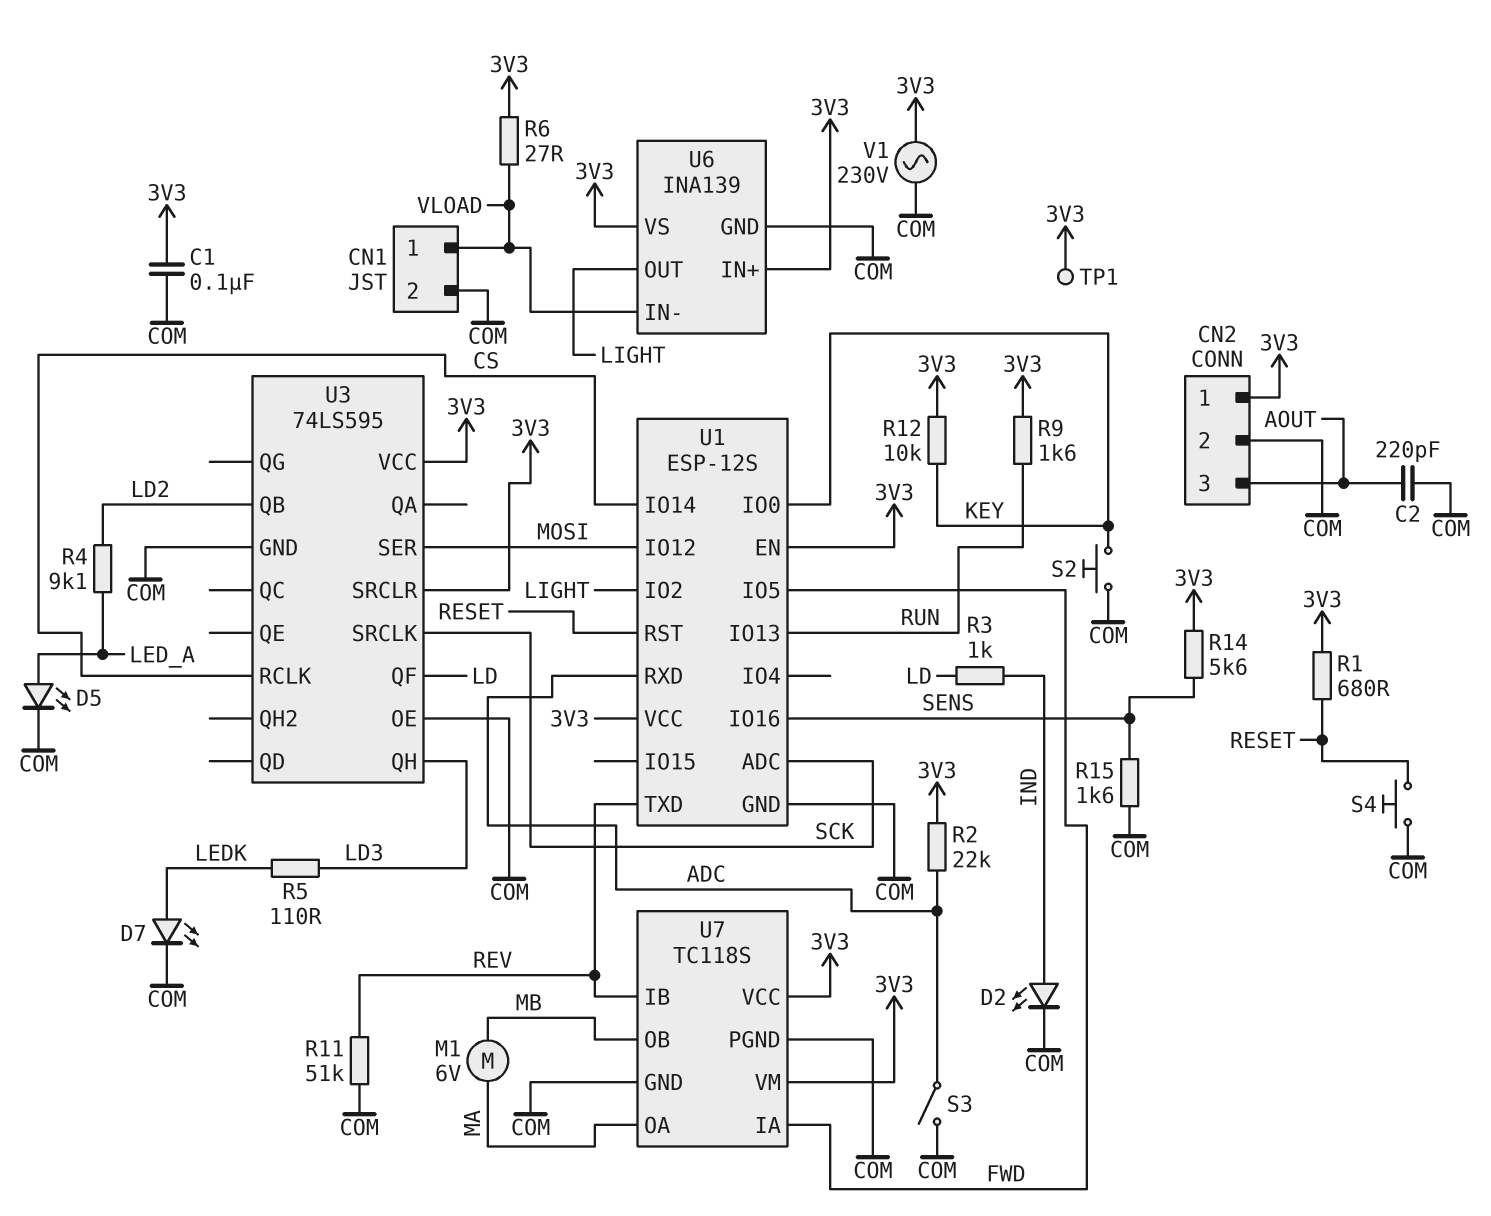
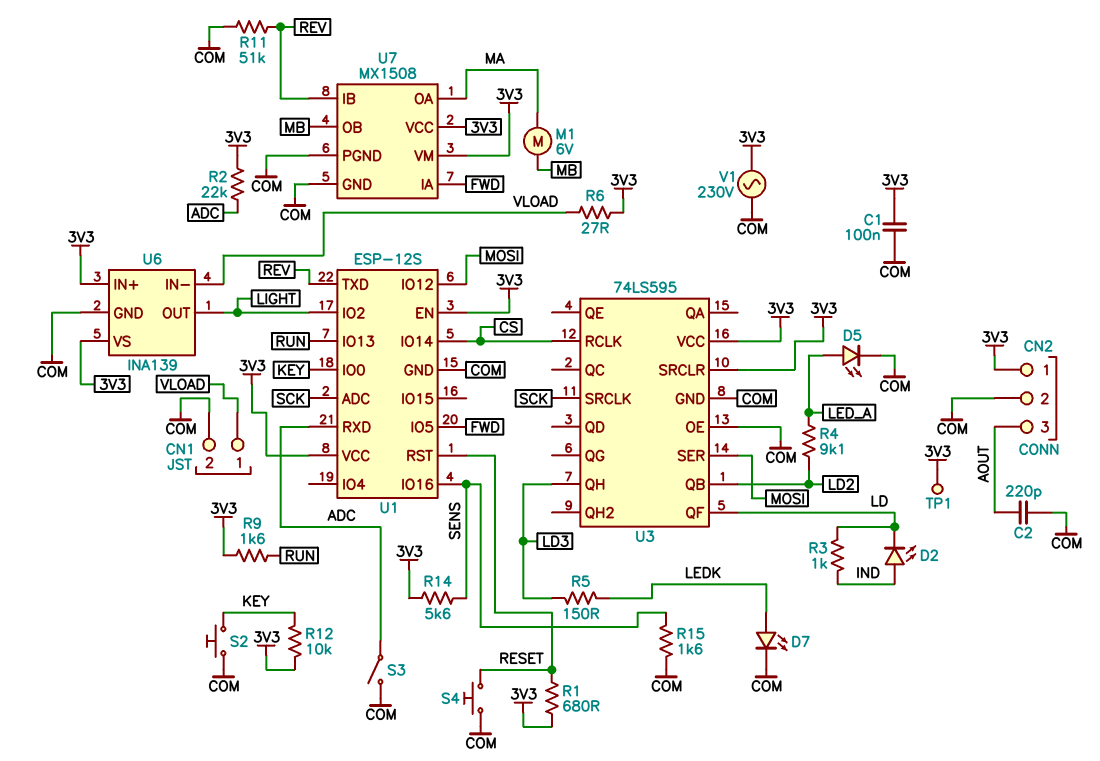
D2: LED (A IND, K COM) -> LED (A IND, K LD)
R5: 110 (LD3, LEDK) -> 150 (LD3, LEDK)
U7: TC118S -> MX1508

